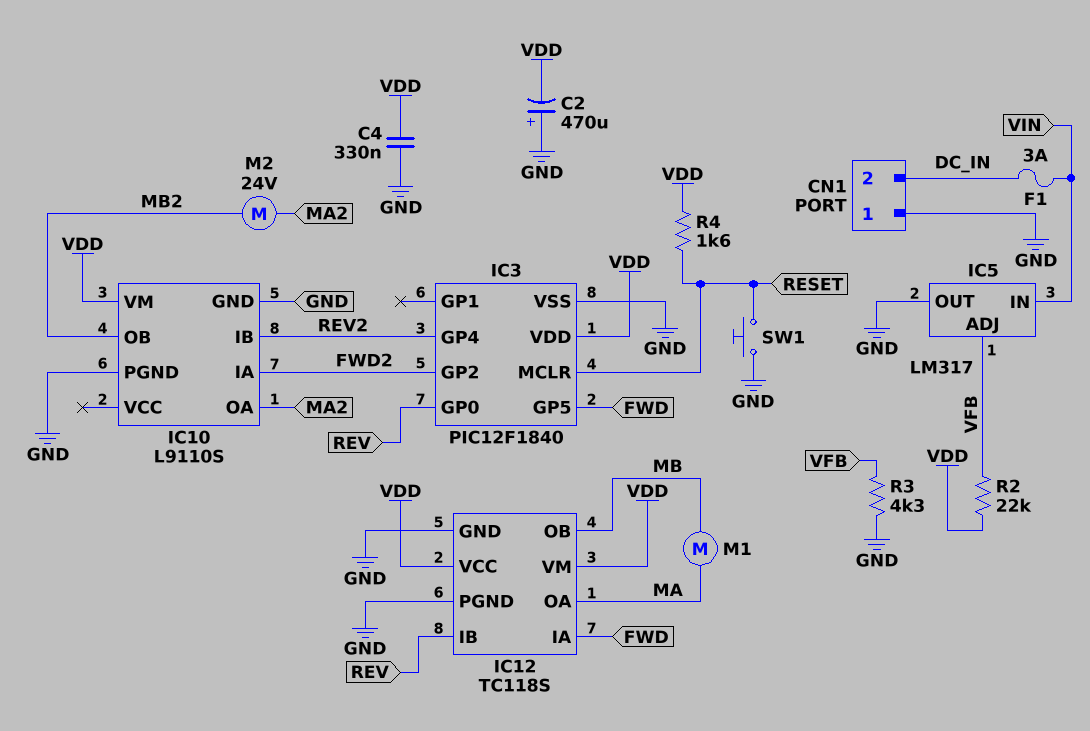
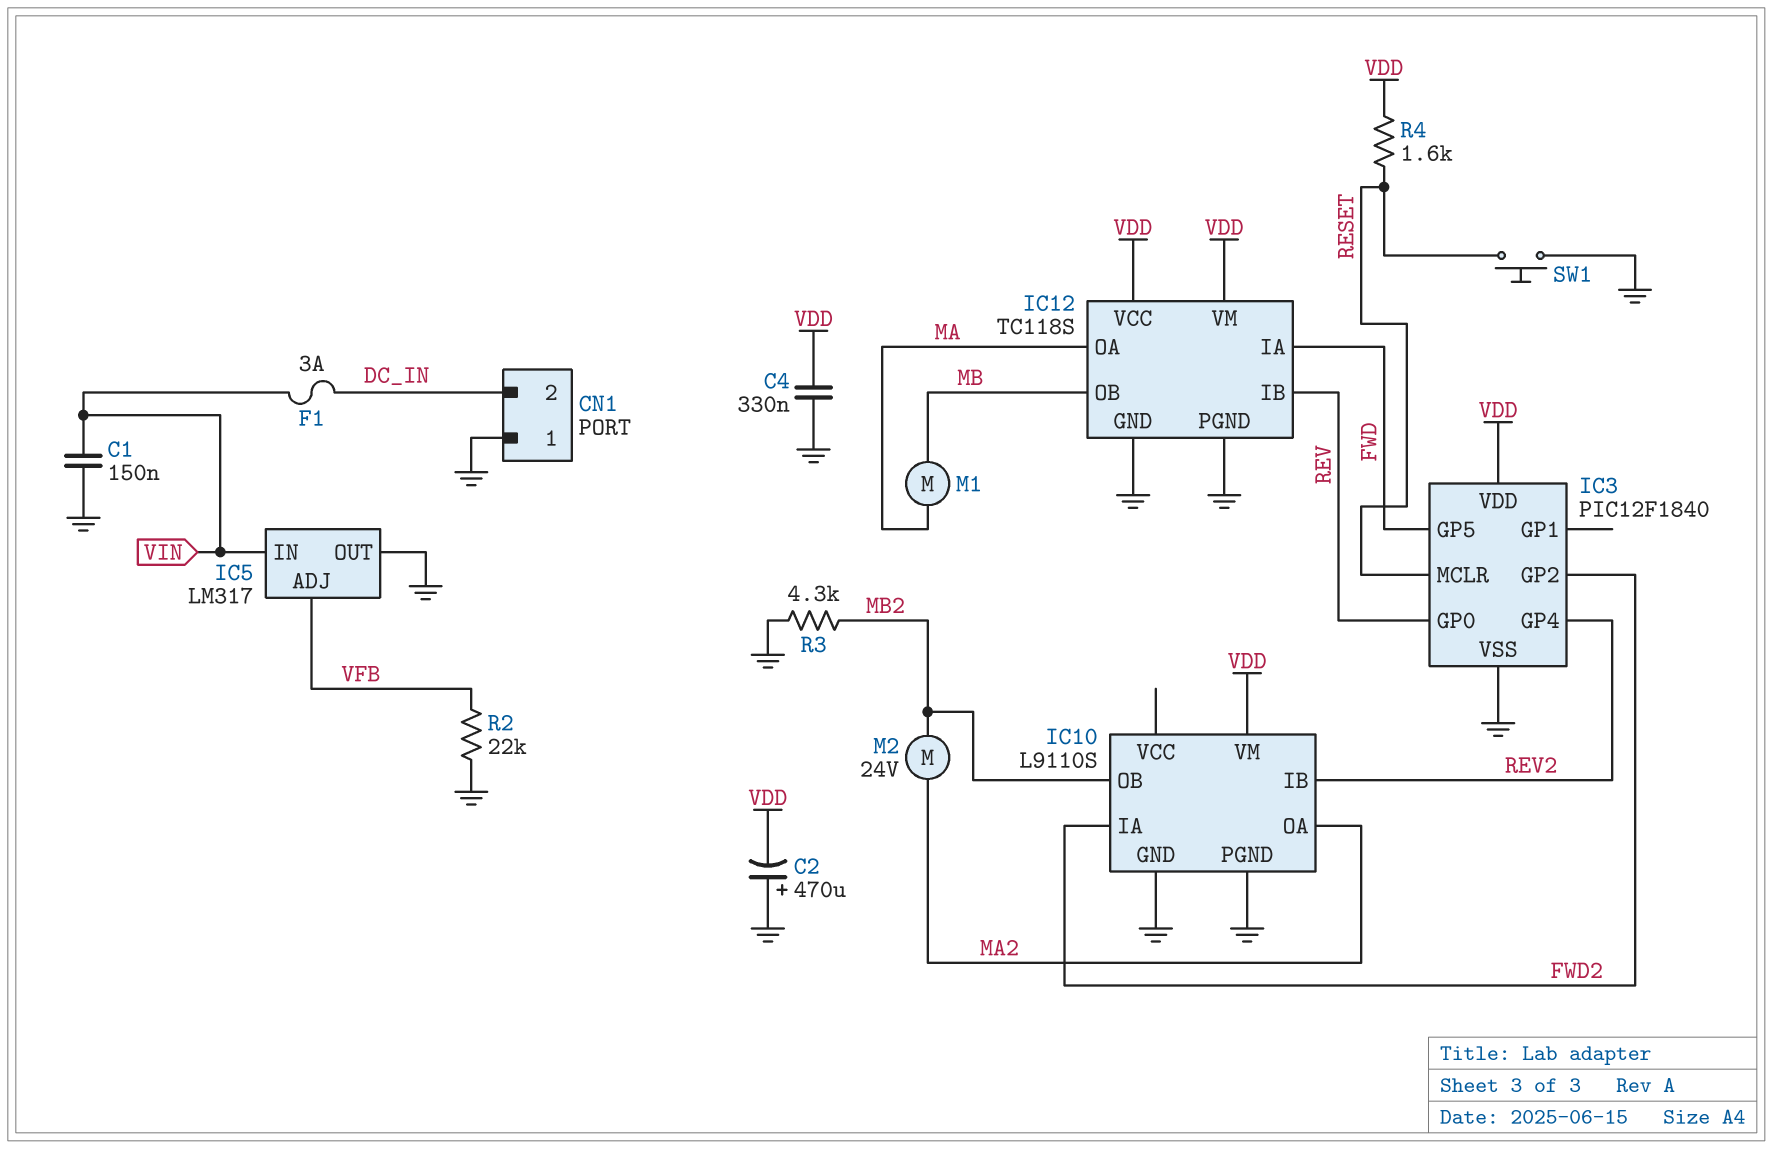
C1: none -> 150nF (GND, VIN)
R2: 22k (VDD, VFB) -> 22k (GND, VFB)
R3: 4.3k (GND, VFB) -> 4.3k (GND, MB2)

